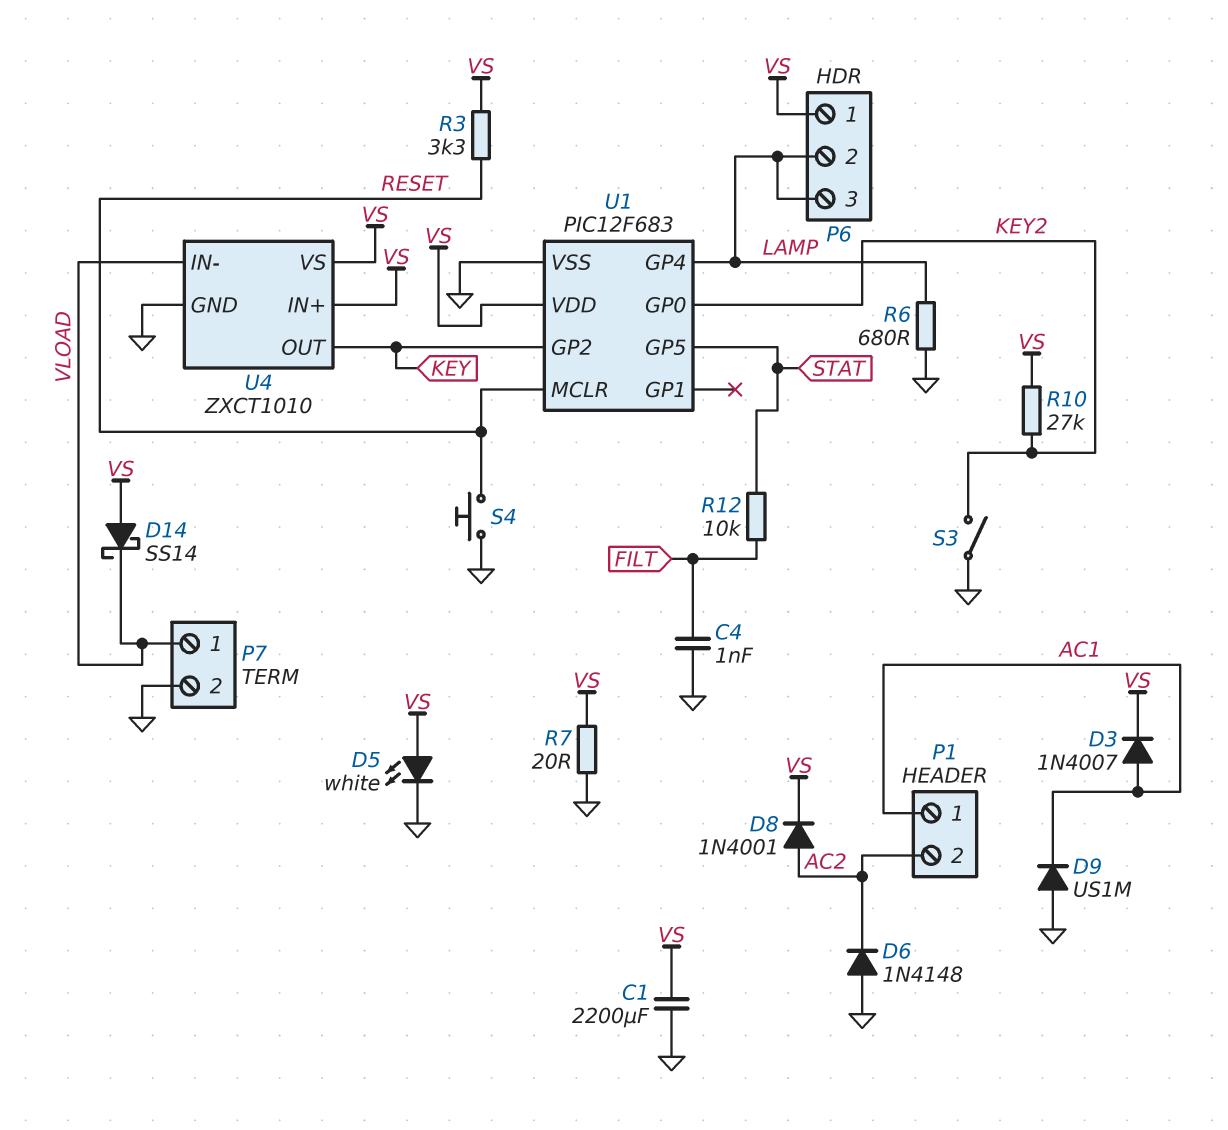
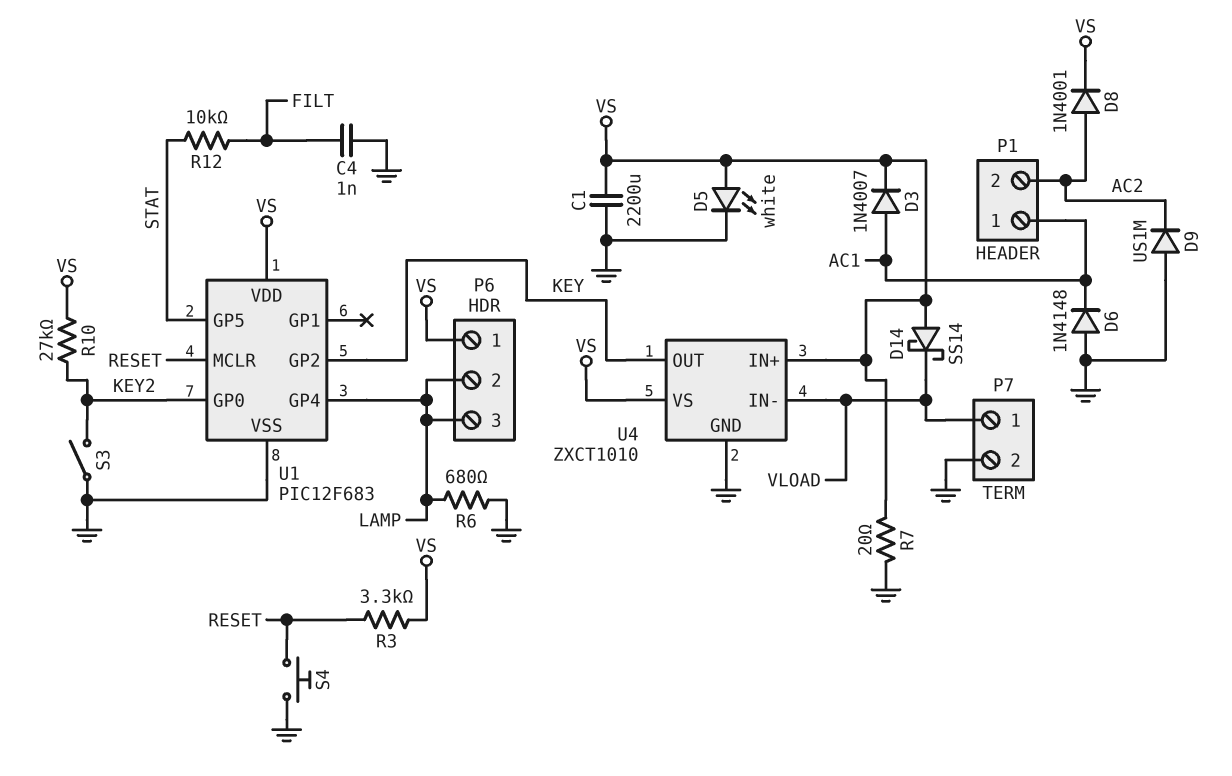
D6: diode 1N4148 (A GND, K AC2) -> diode 1N4148 (A GND, K AC1)
D9: diode US1M (A GND, K AC1) -> diode US1M (A GND, K AC2)

